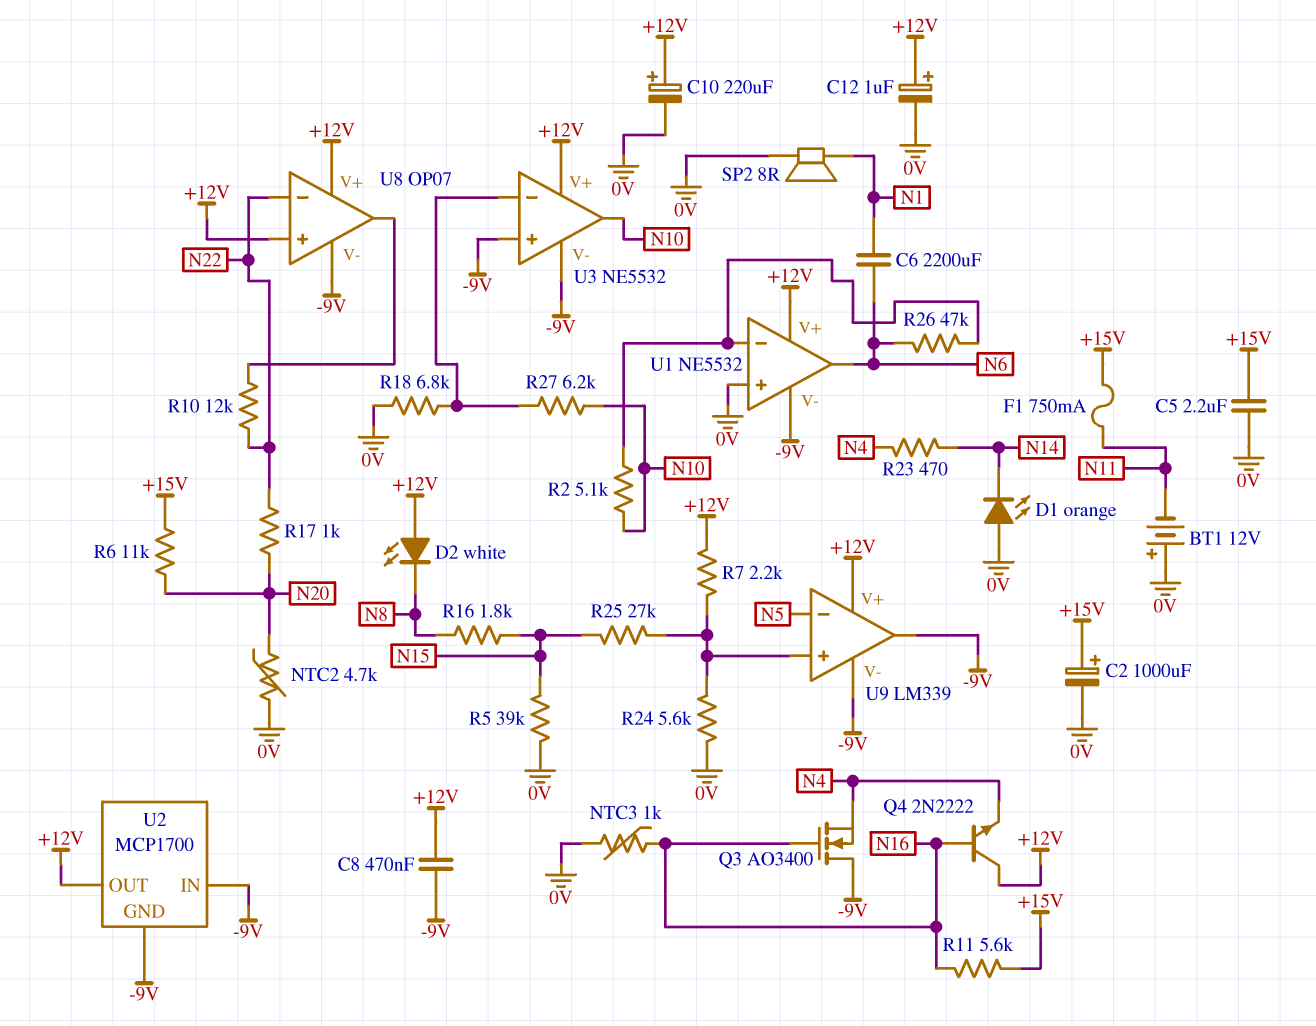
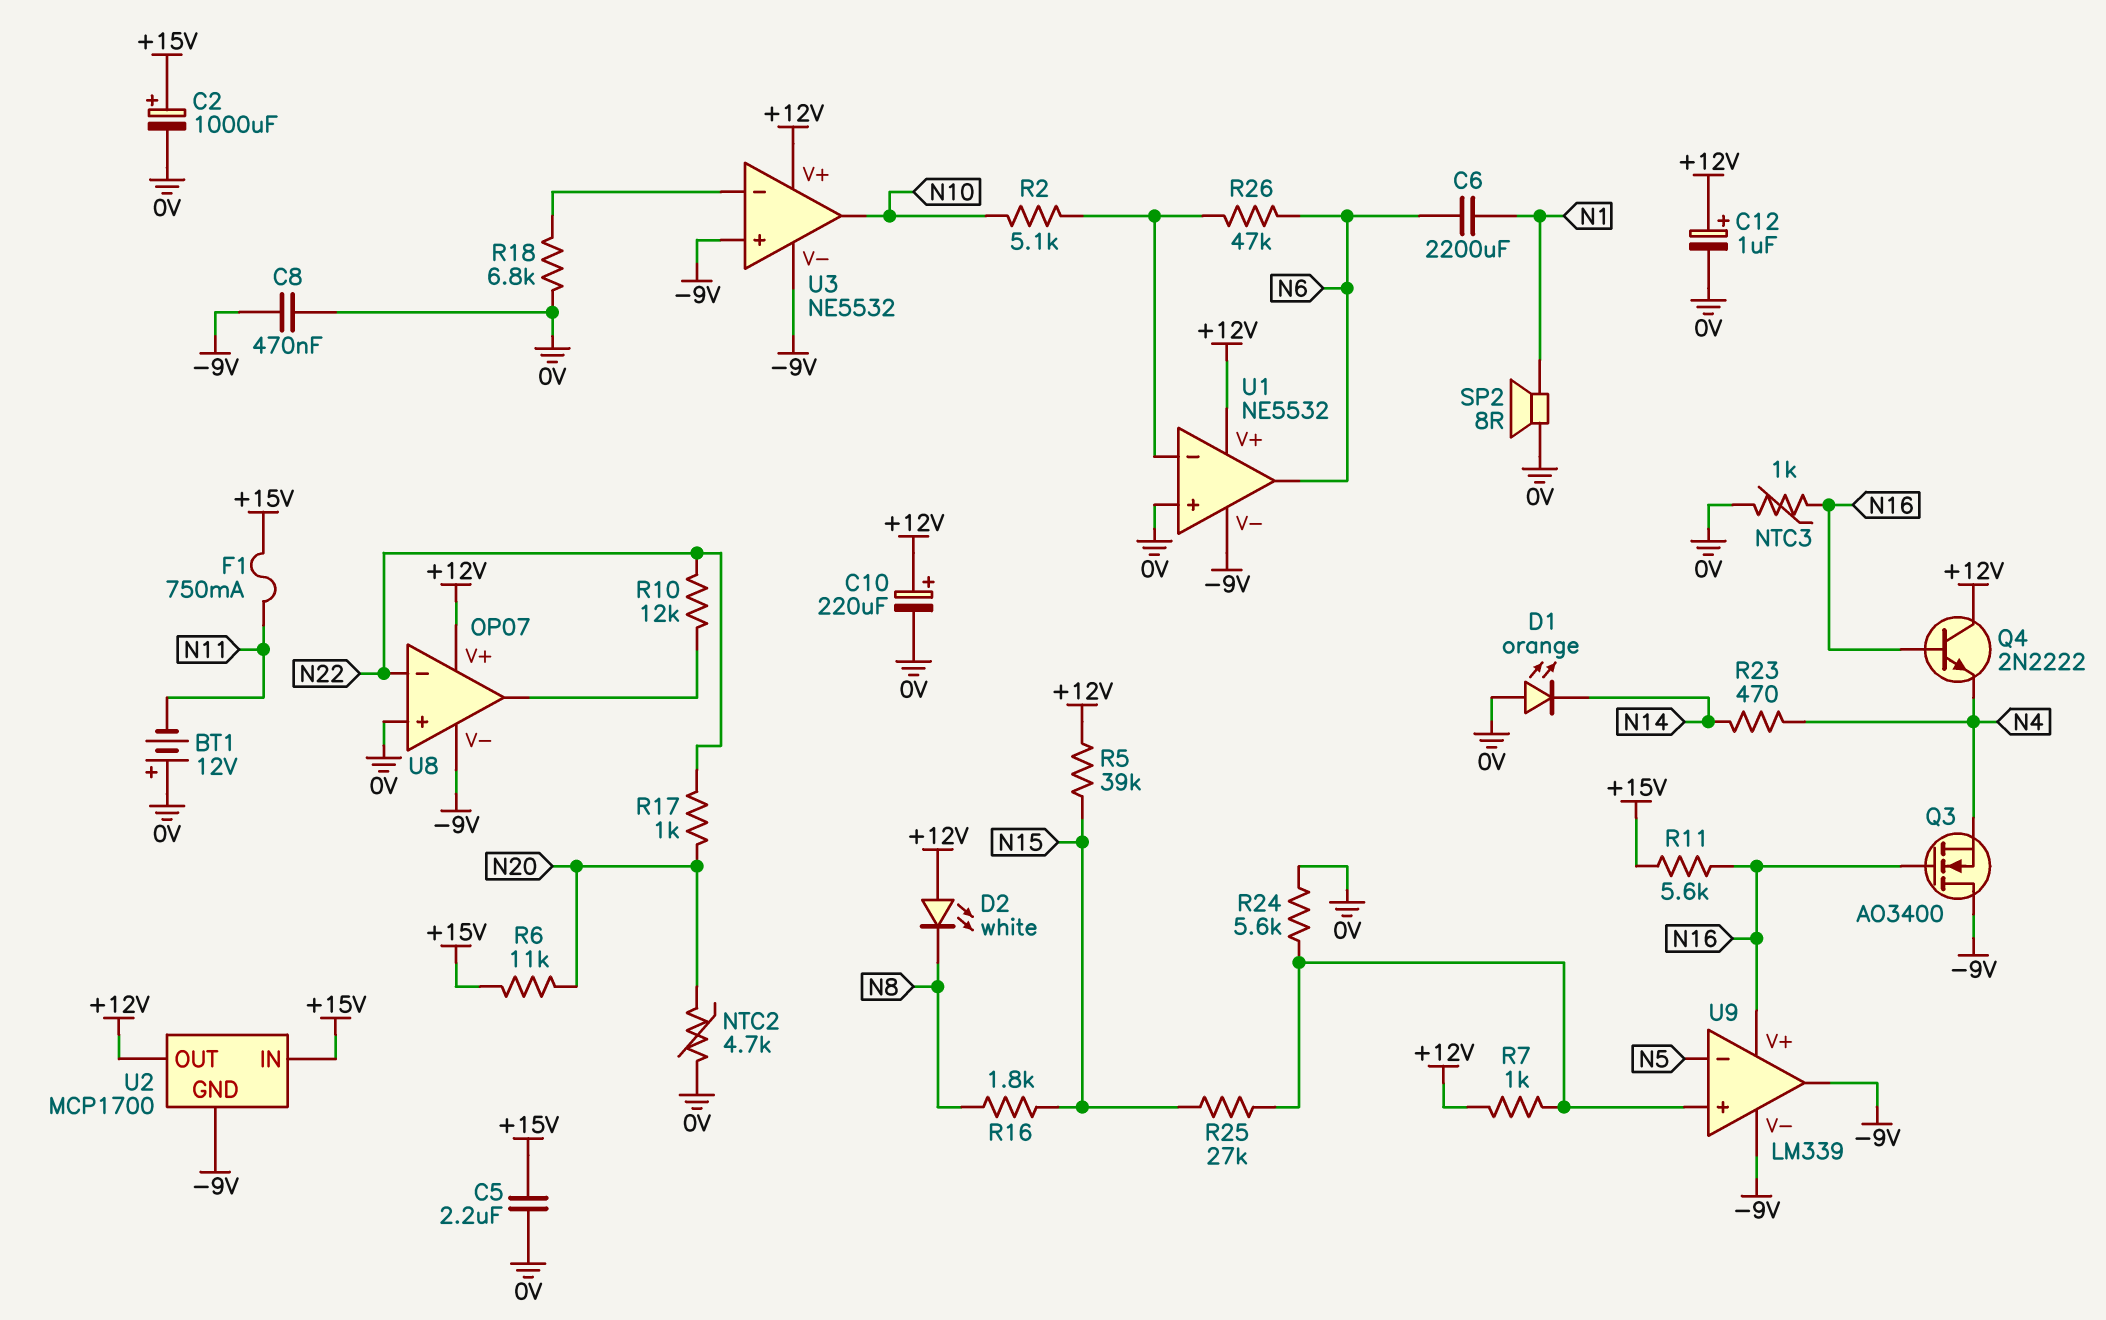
C8: 470nF (+12V, -9V) -> 470nF (-9V, 0V)
R5: 39k (0V, N15) -> 39k (+12V, N15)
R7: 2.2k (+12V, U9/in+) -> 1k (+12V, U9/in+)
R27: 6.2k (N10, U3/in-) -> none
U2 pin IN: -9V -> +15V
U8 pin in+: +12V -> 0V
U9 pin V+: +12V -> N16

